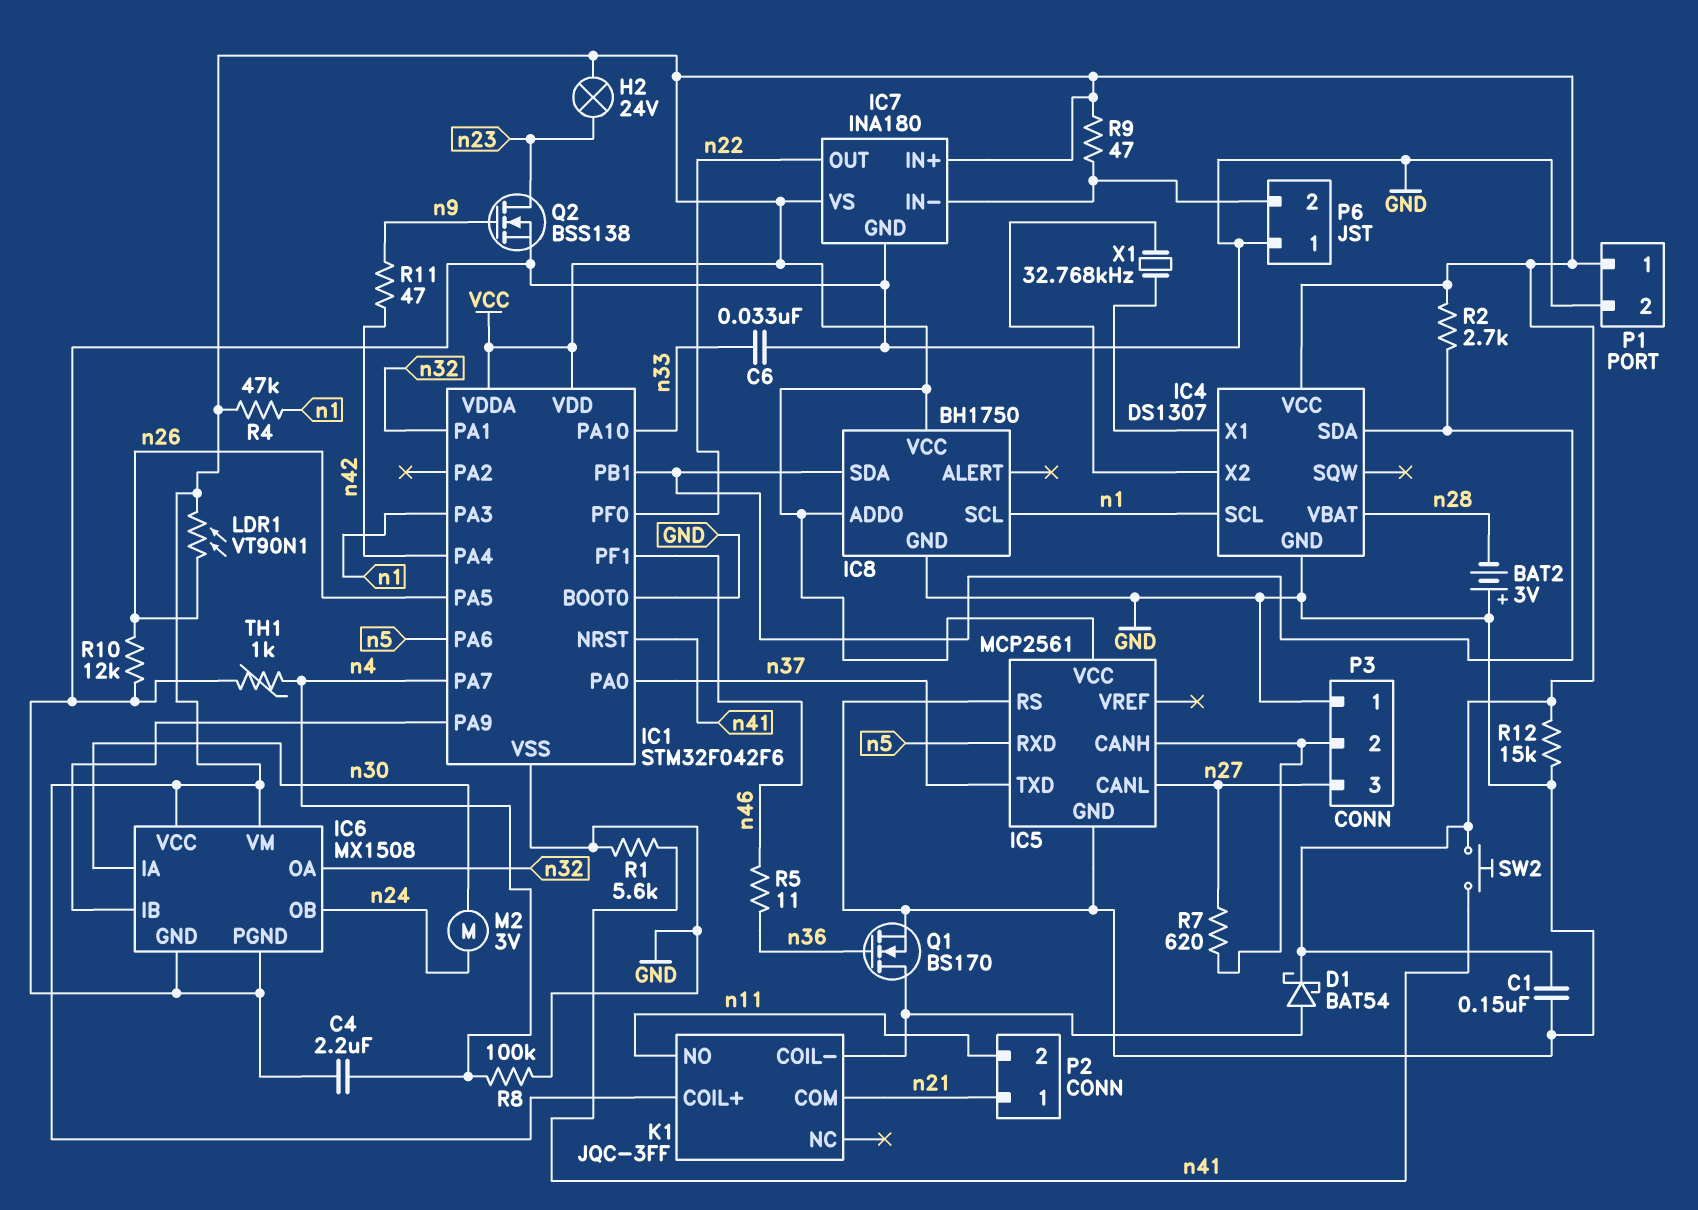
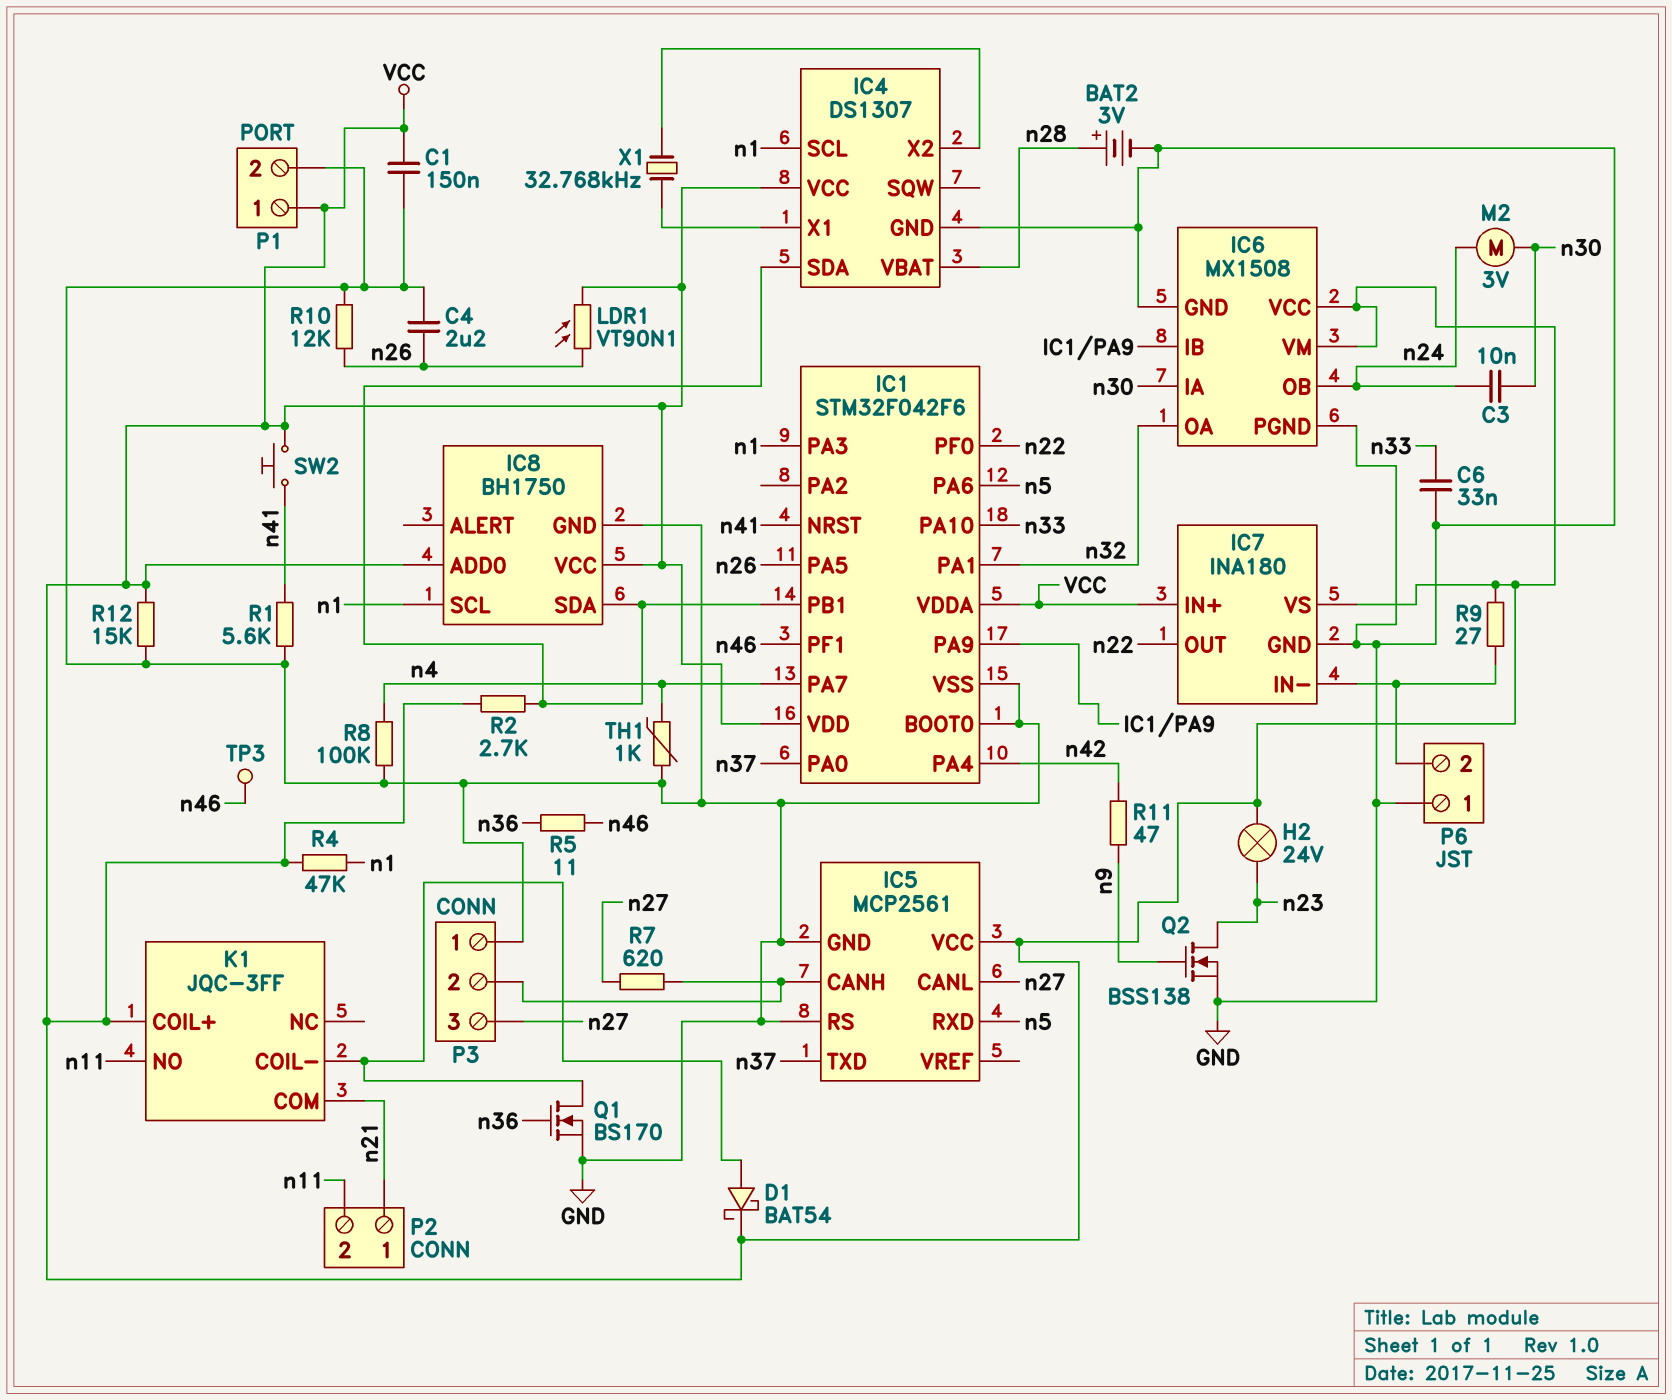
BAT2: 3V (plus GND, minus n28) -> 3V (plus n28, minus GND)
C3: none -> 10nF (n24, n30)
C4: 2.2uF (GND, n4) -> 2.2uF (GND, n26)
R9: 47 (IC7/IN-, VCC) -> 27 (IC7/IN-, VCC)
TP3: none -> test point (n46)

